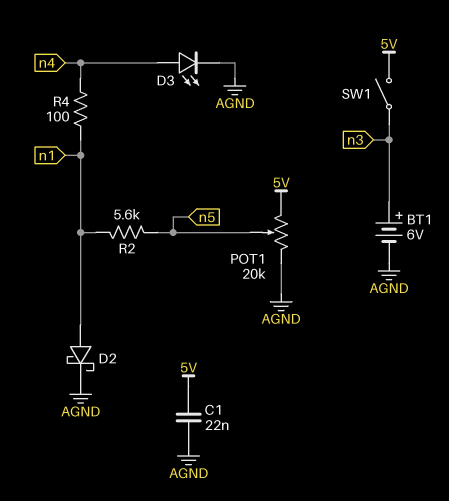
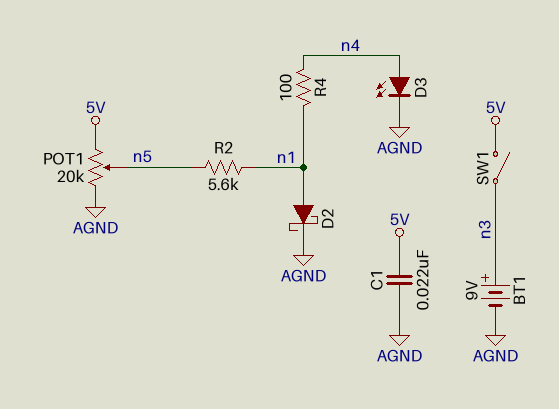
BT1: 6V (plus n3, minus AGND) -> 9V (plus n3, minus AGND)

